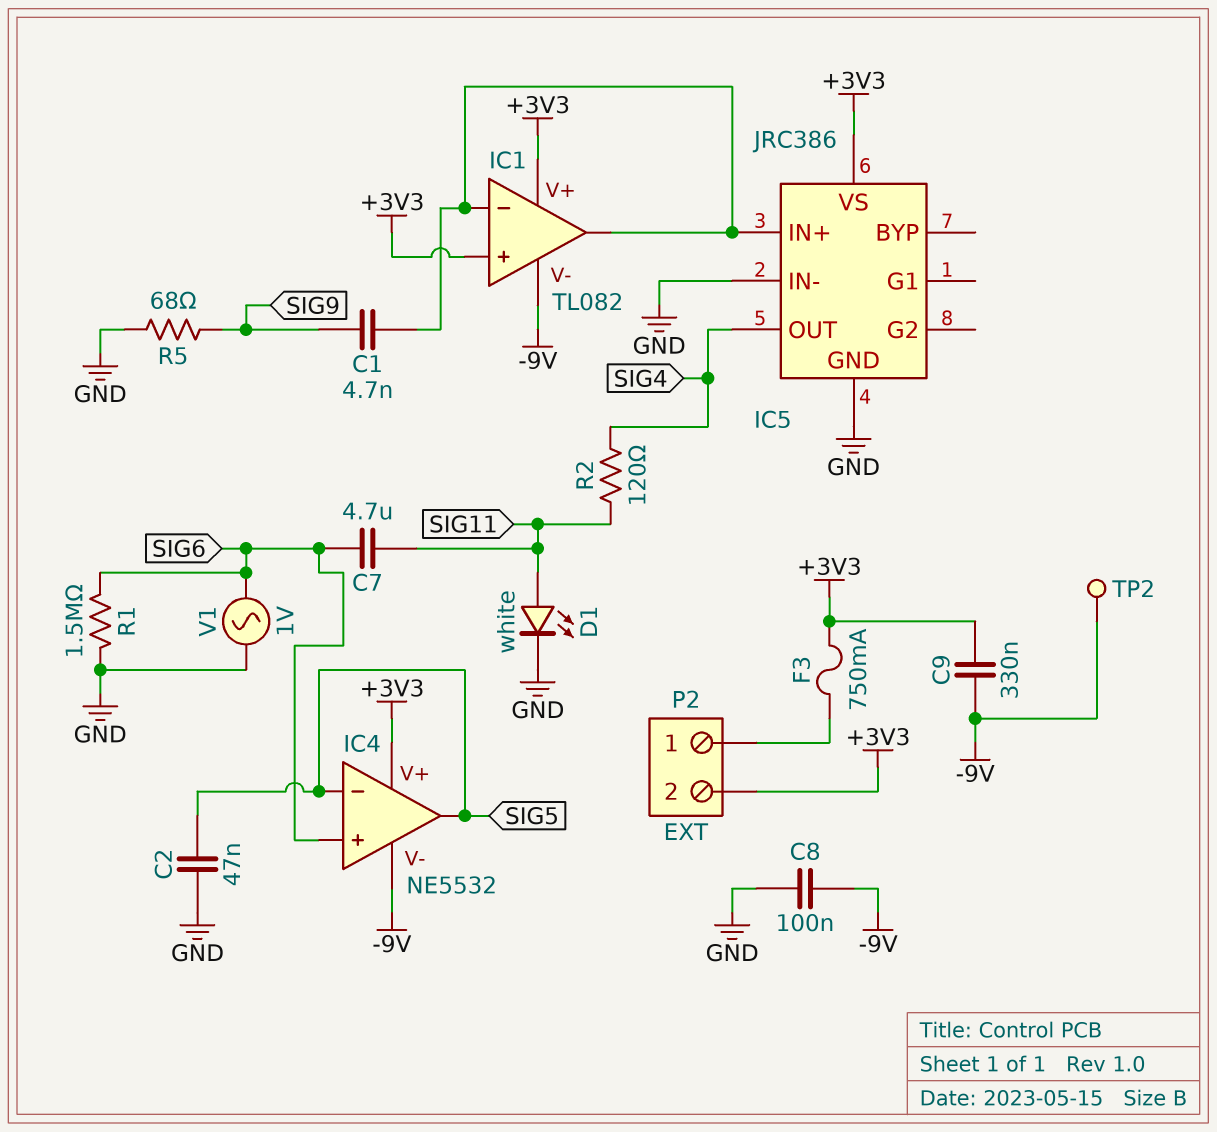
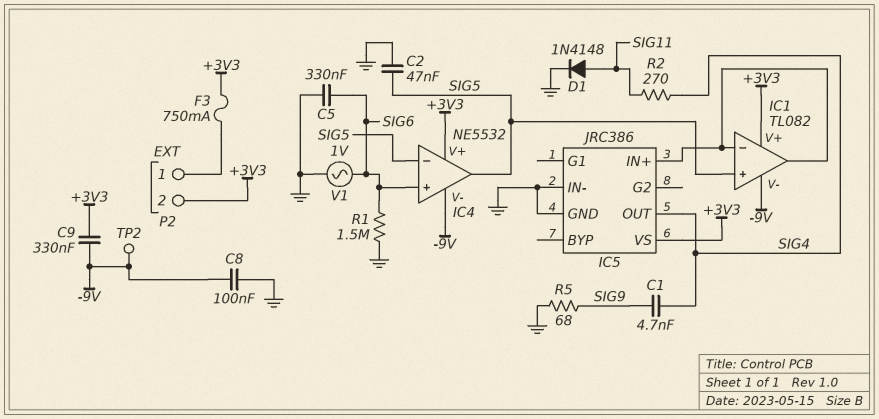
C1: 4.7nF (IC1/in-, SIG9) -> 4.7nF (SIG4, SIG9)
C5: none -> 330nF (GND, SIG6)
C7: 4.7uF (SIG6, SIG11) -> none
D1: LED white (A SIG11, K GND) -> diode 1N4148 (A SIG11, K GND)
IC1 pin in+: +3V3 -> SIG5
R2: 120 (SIG4, SIG11) -> 270 (SIG4, SIG11)

